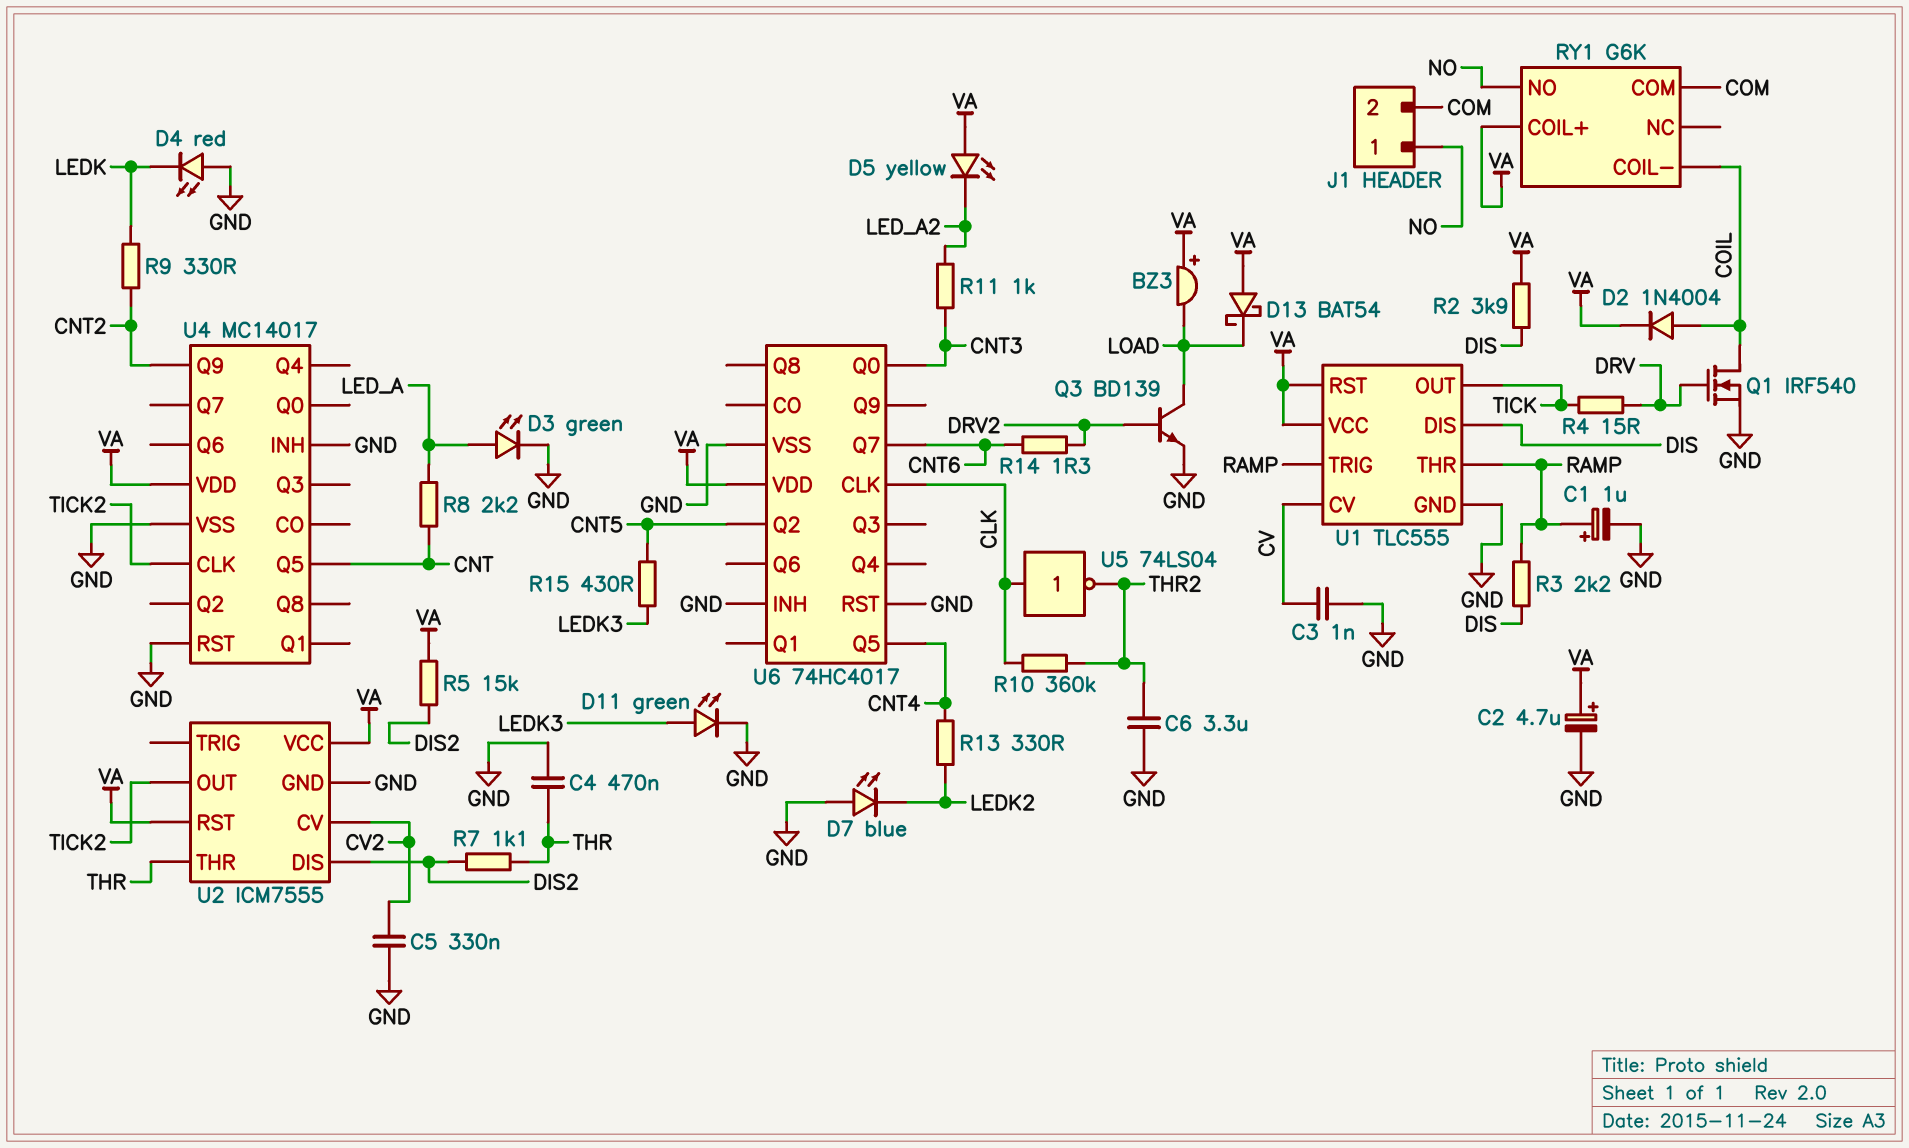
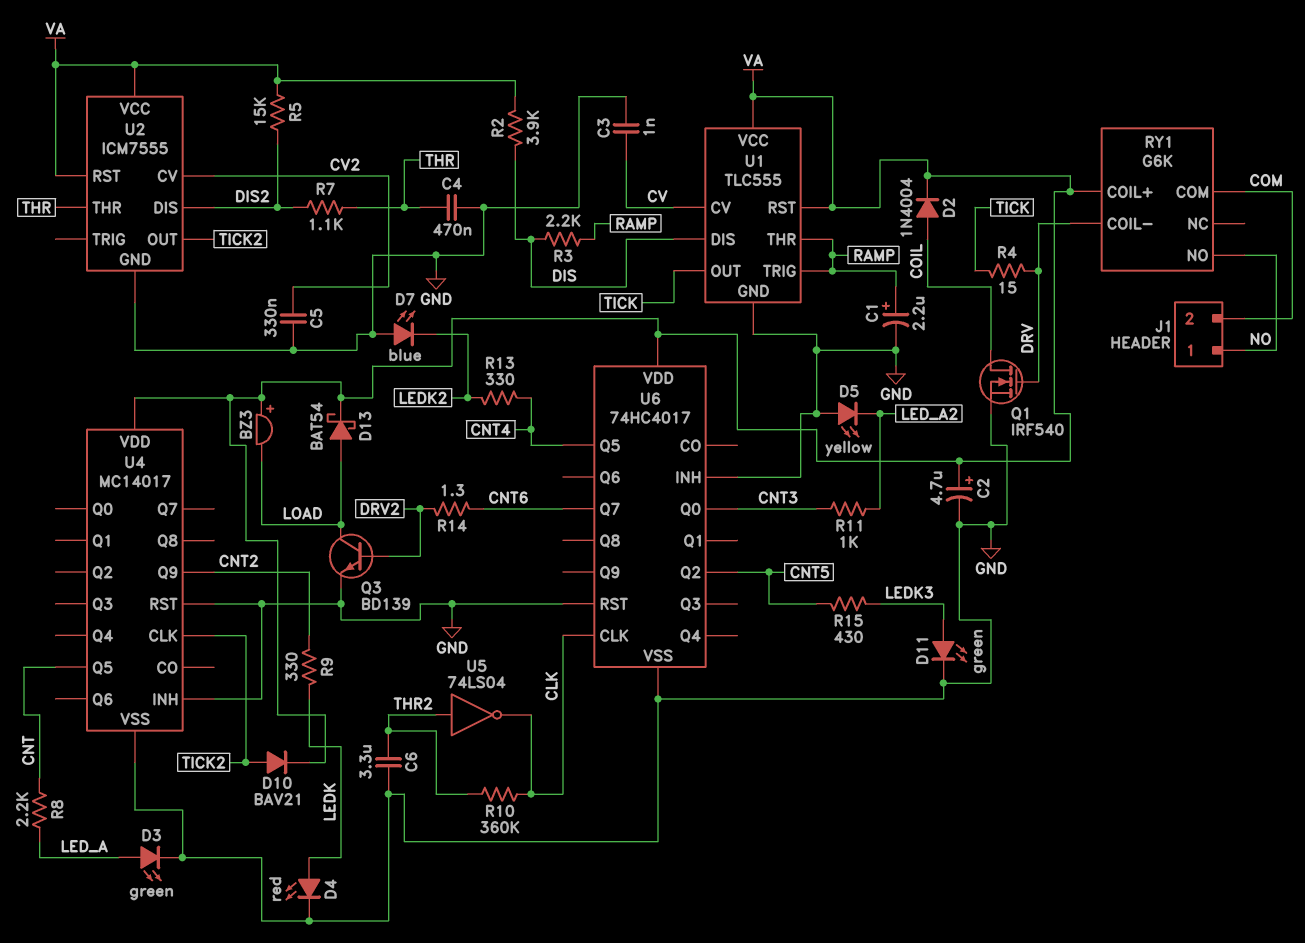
C1: 1uF (plus RAMP, minus GND) -> 2.2uF (plus RAMP, minus GND)
D4: LED red (A GND, K LEDK) -> LED red (A LEDK, K GND)
D5: LED yellow (A VA, K LED_A2) -> LED yellow (A GND, K LED_A2)
D10: none -> diode BAV21 (A TICK2, K VA)
D13: schottky BAT54 (A VA, K LOAD) -> schottky BAT54 (A LOAD, K VA)
RY1 pin COIL-: COIL -> DRV
U5: NOT 74LS04 (in CLK, out THR2) -> NOT 74LS04 (in THR2, out CLK)

